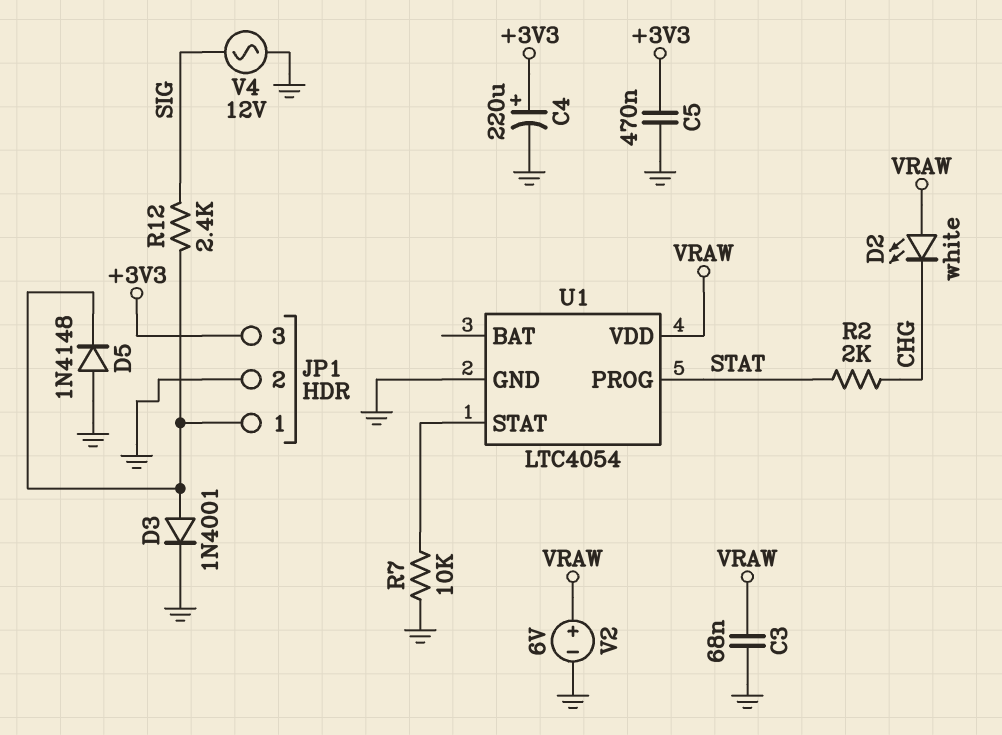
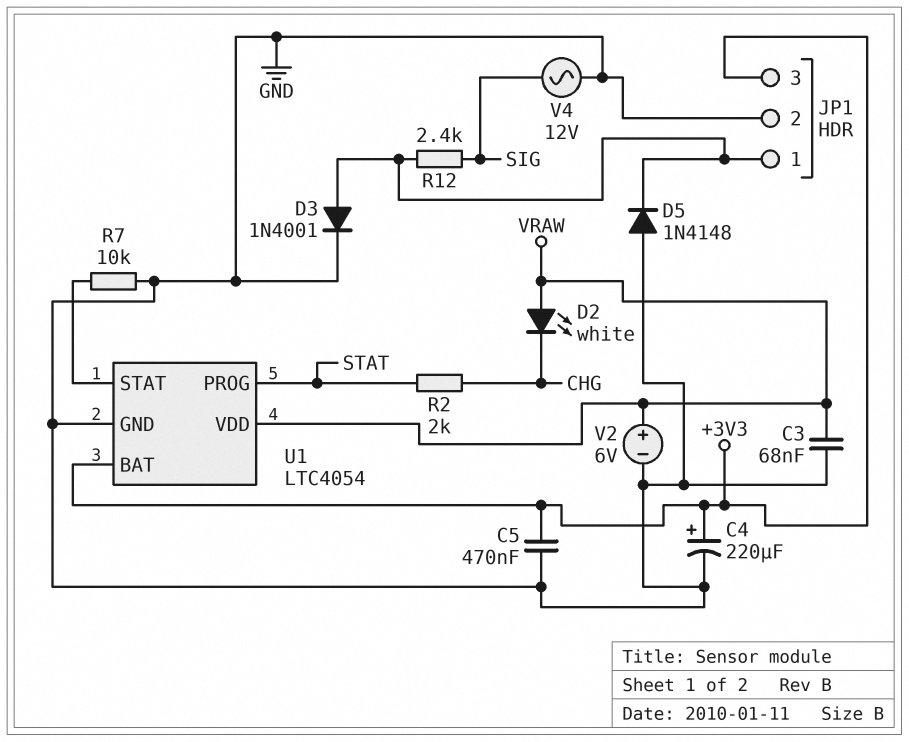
U1 pin BAT: none -> +3V3

